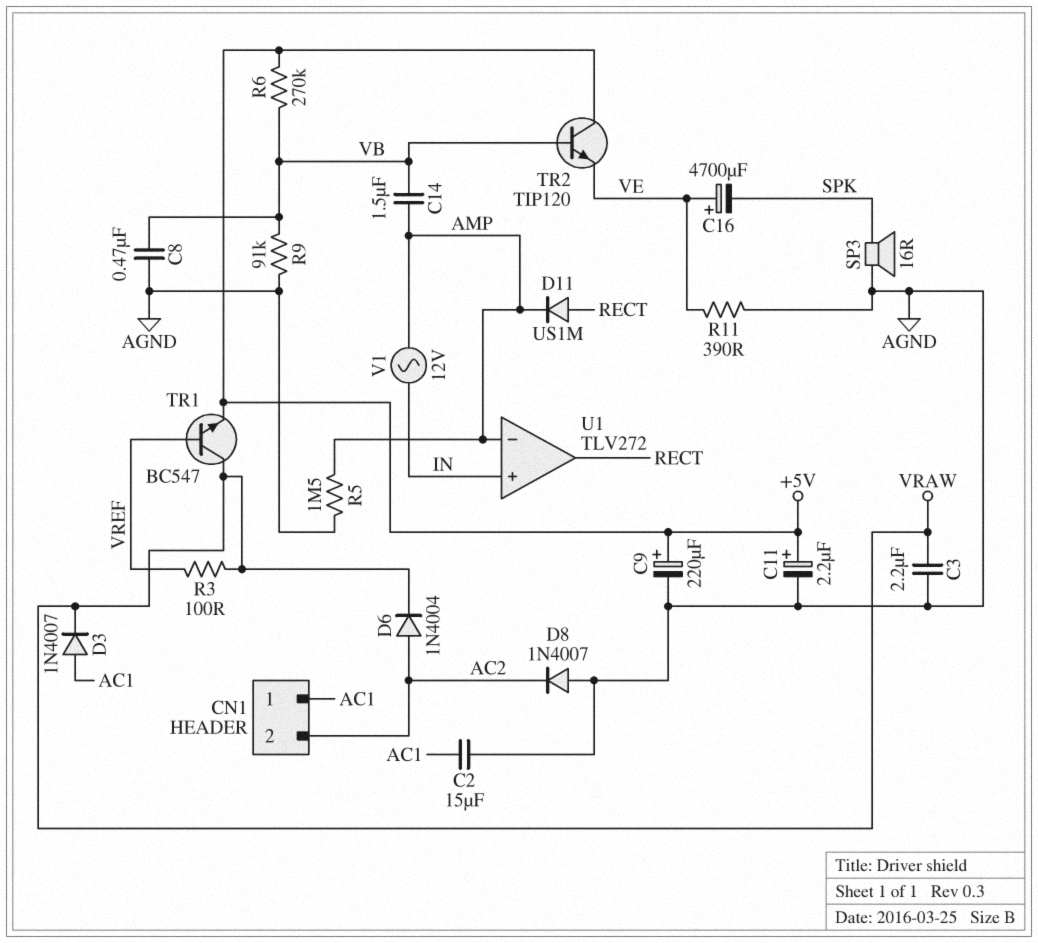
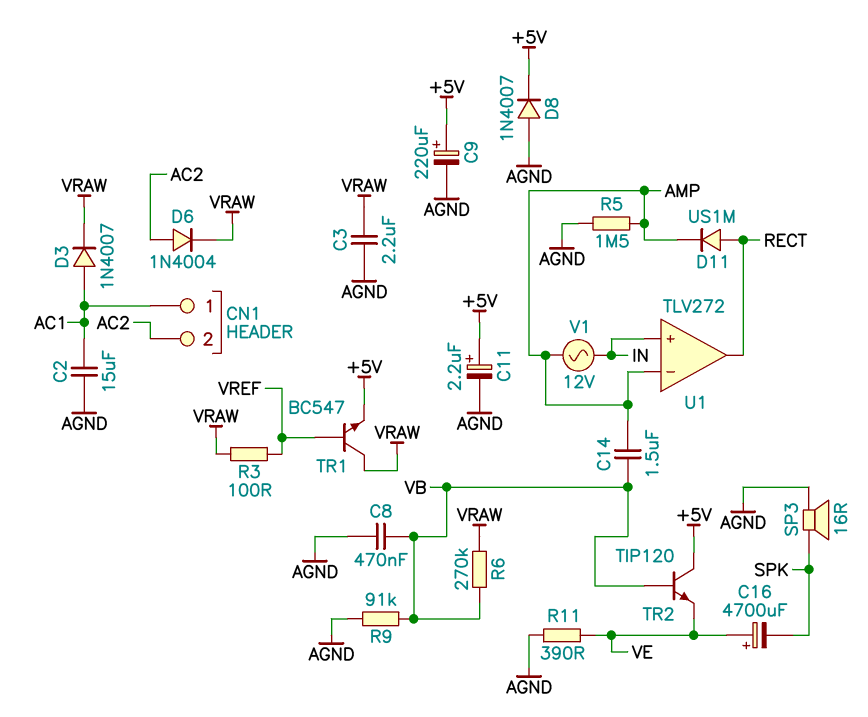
D8: diode 1N4007 (A AGND, K AC2) -> diode 1N4007 (A AGND, K +5V)
R6: 270k (+5V, VB) -> 270k (VB, VRAW)

